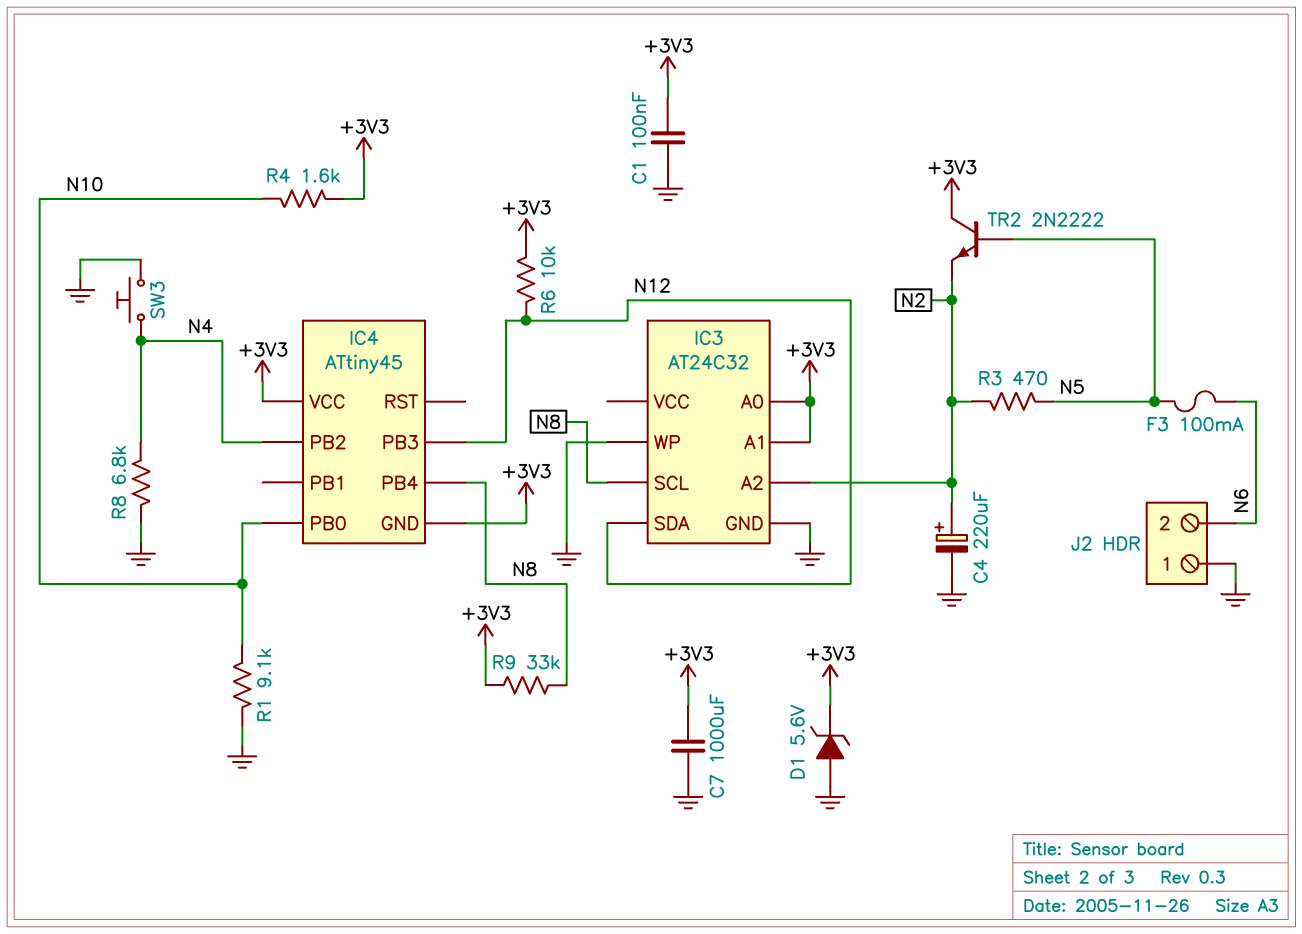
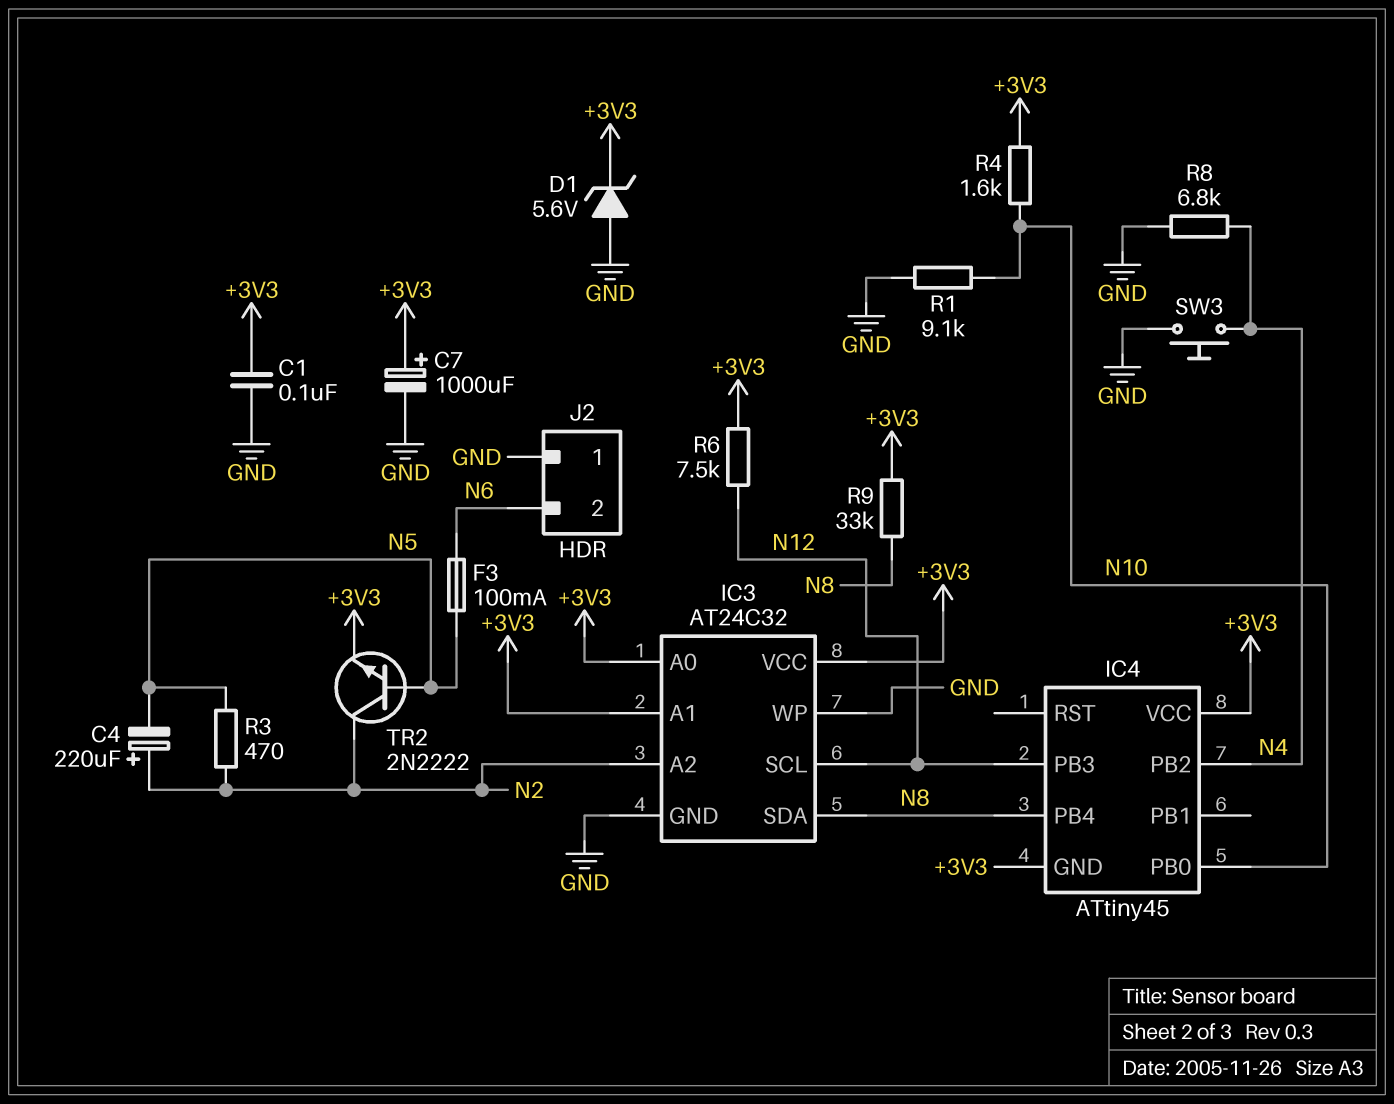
C4: 220uF (plus N2, minus GND) -> 220uF (plus N2, minus N5)
C7: 1000uF (+3V3, GND) -> 1000uF (plus +3V3, minus GND)
IC3 pin SCL: N8 -> N12
IC3 pin SDA: N12 -> N8
IC3 pin VCC: none -> +3V3
R6: 10k (+3V3, N12) -> 7.5k (+3V3, N12)
TR2: NPN 2N2222 (B N5, C +3V3, E N2) -> NPN 2N2222 (B N5, C N2, E +3V3)

